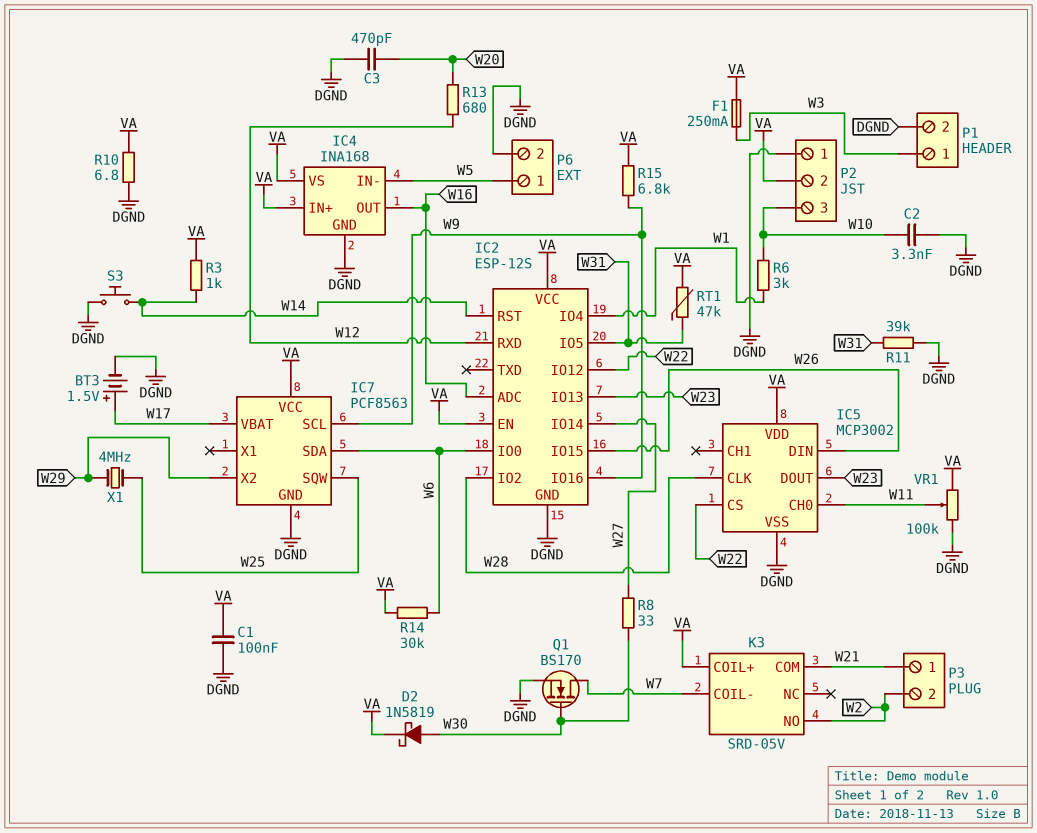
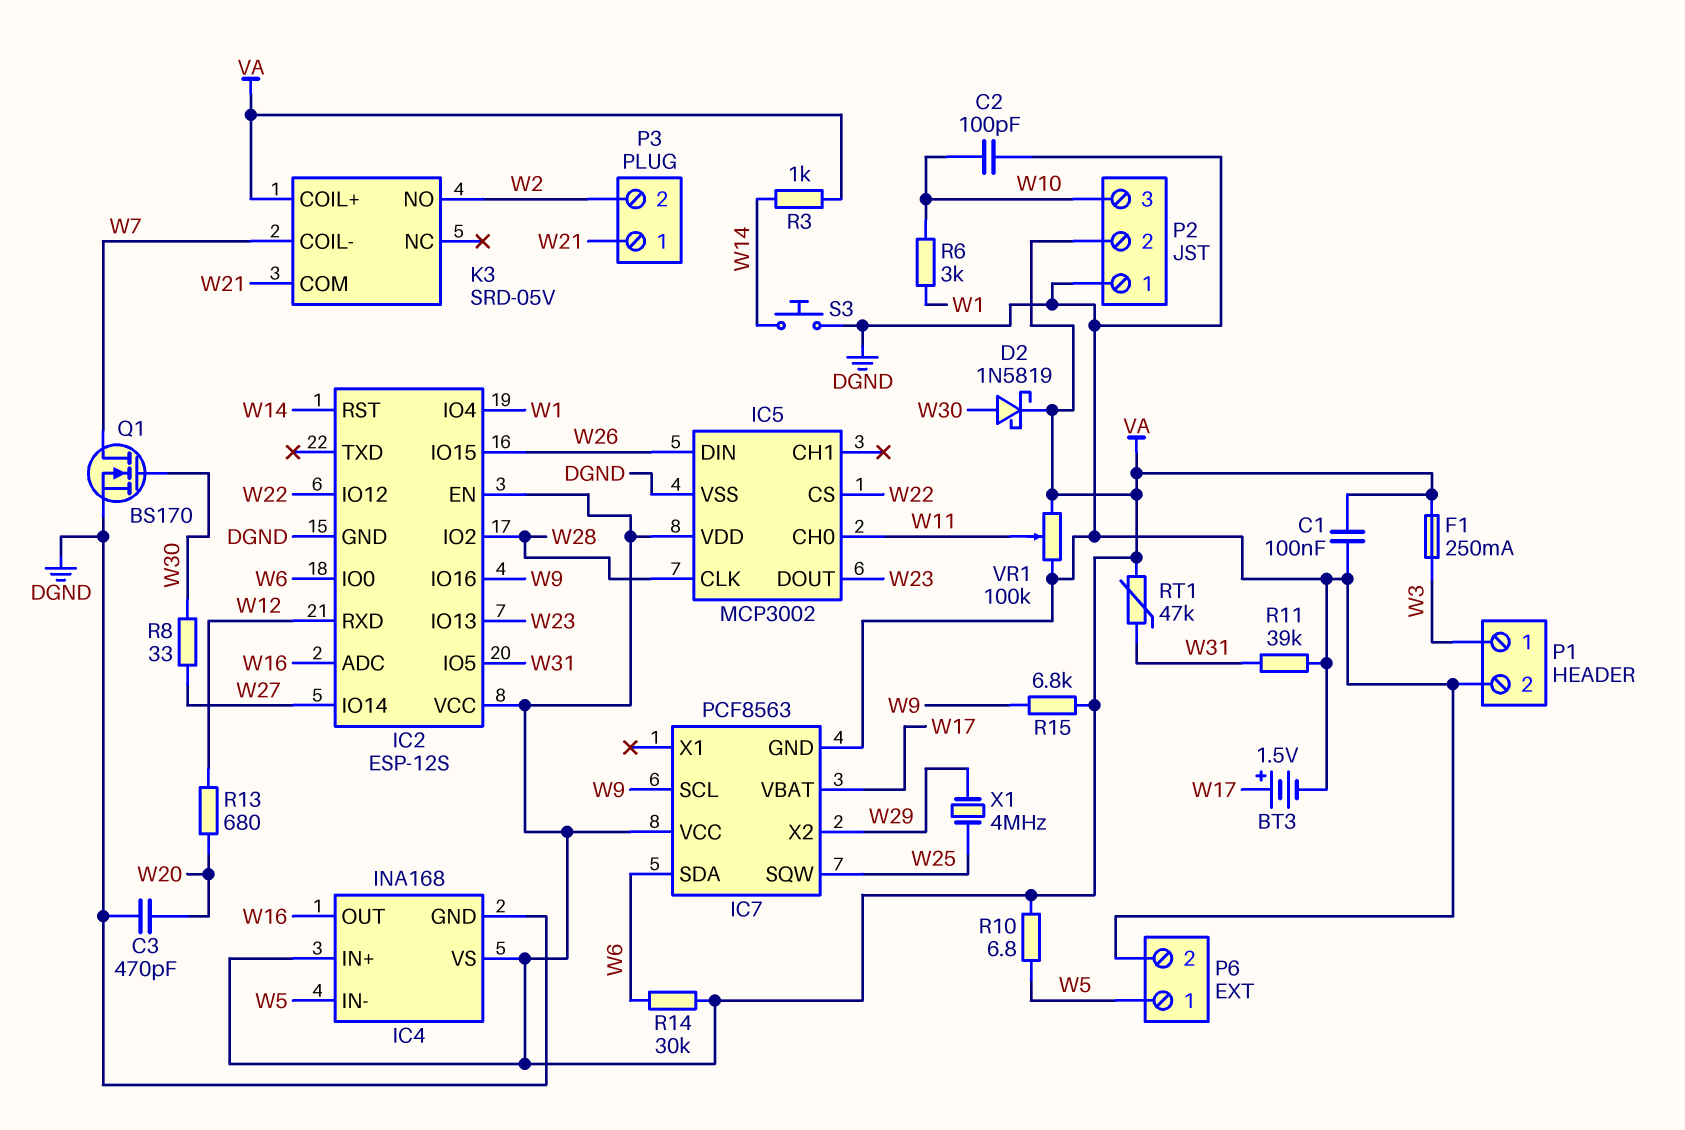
C2: 3.3nF (DGND, W10) -> 100pF (DGND, W10)
R10: 6.8 (DGND, VA) -> 6.8 (VA, W5)

